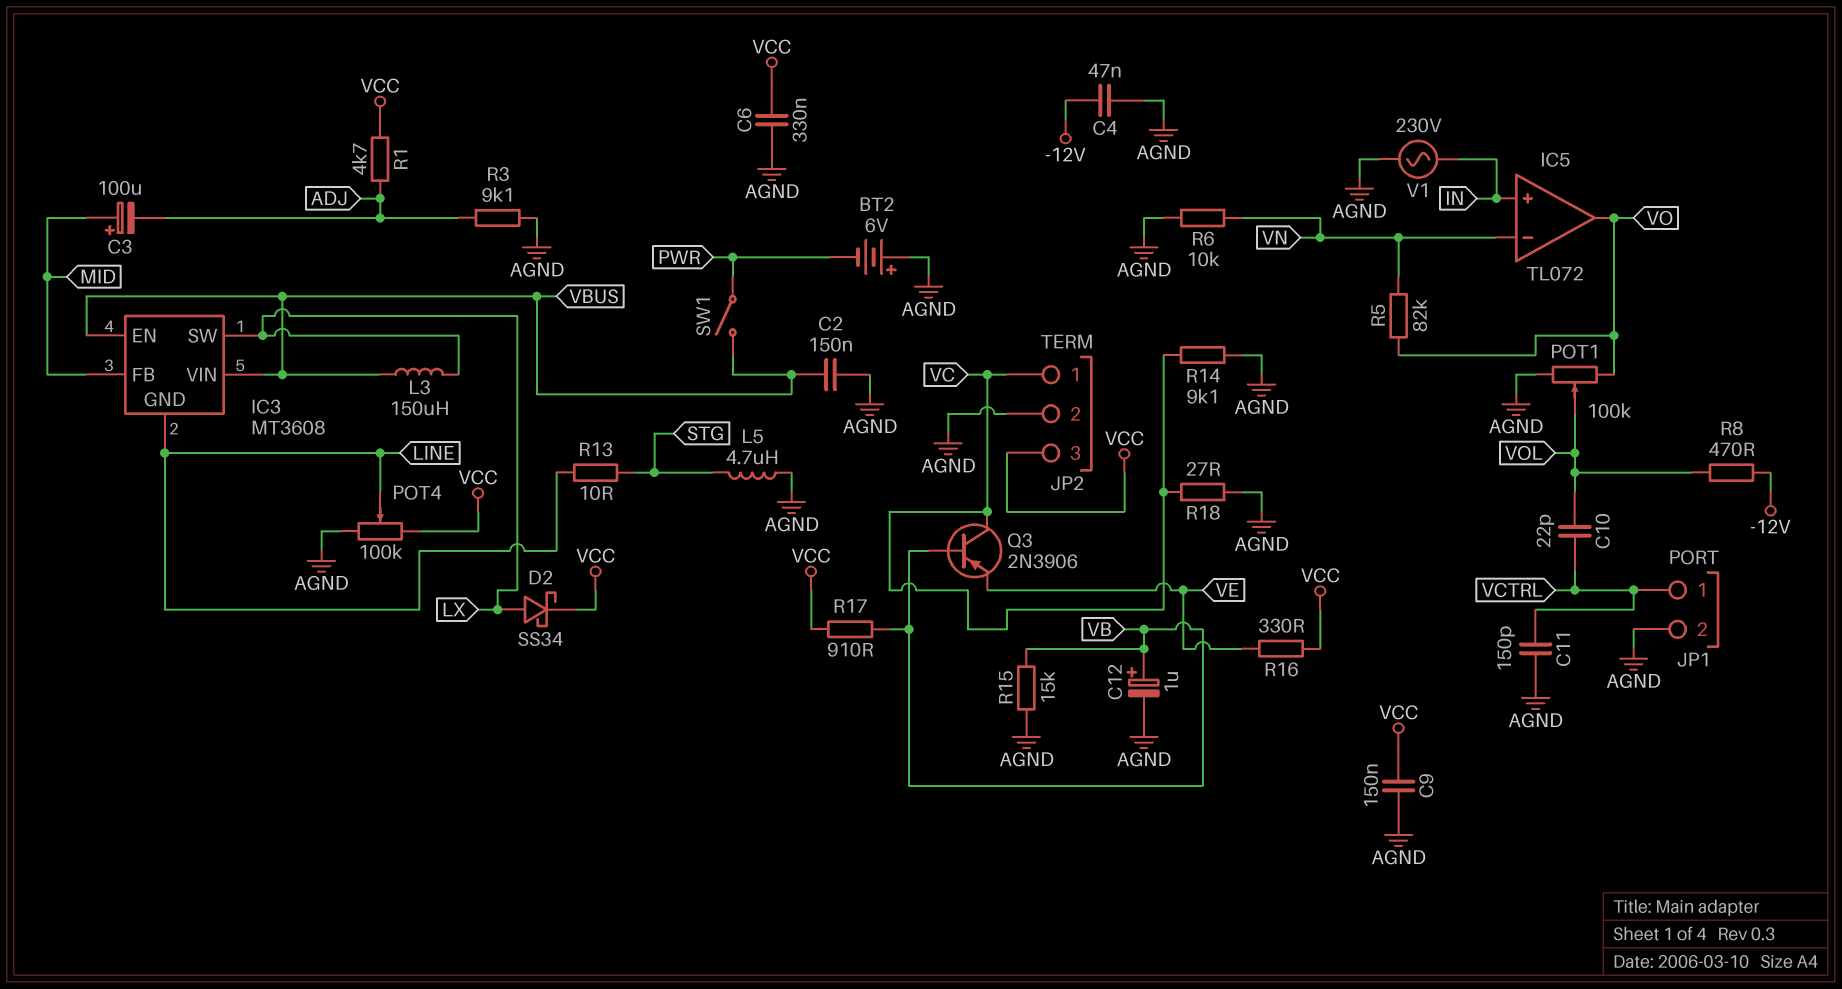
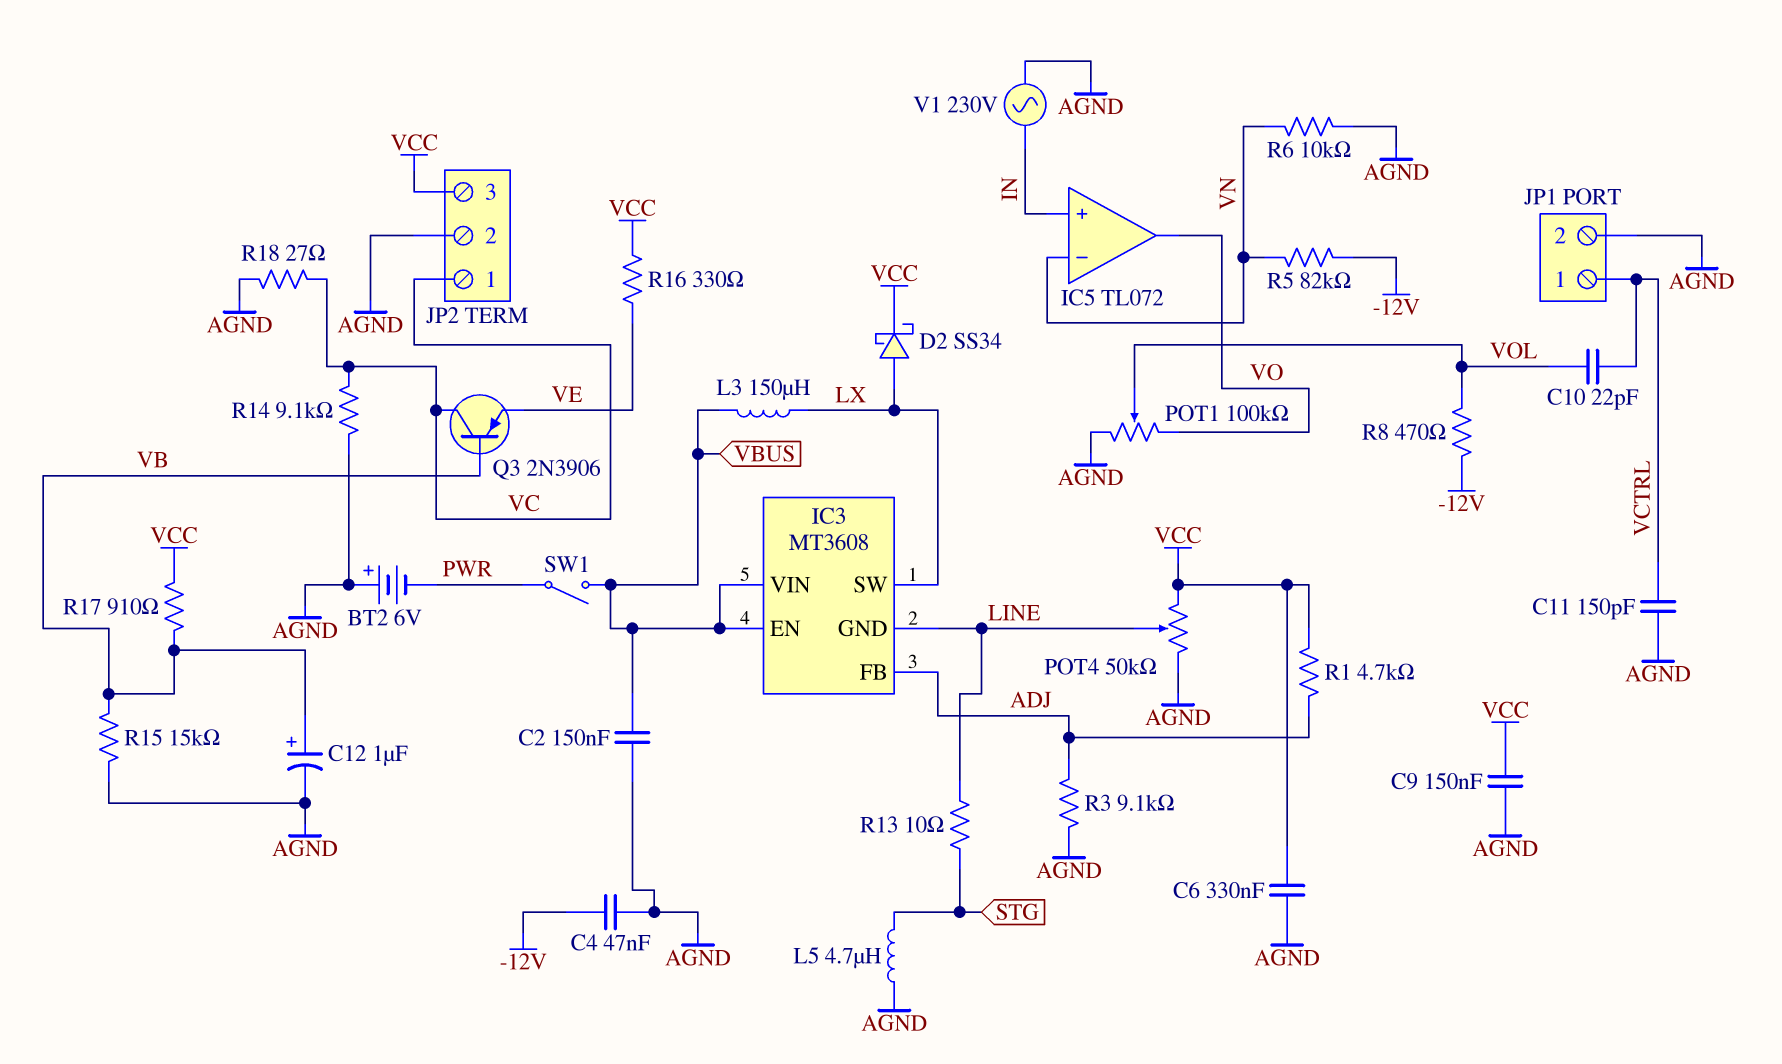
C3: 100uF (plus MID, minus ADJ) -> none
IC3 pin FB: MID -> ADJ
POT4: 100k (AGND, VCC, wiper LINE) -> 50k (AGND, VCC, wiper LINE)
R5: 82k (VN, VO) -> 82k (-12V, VN)

